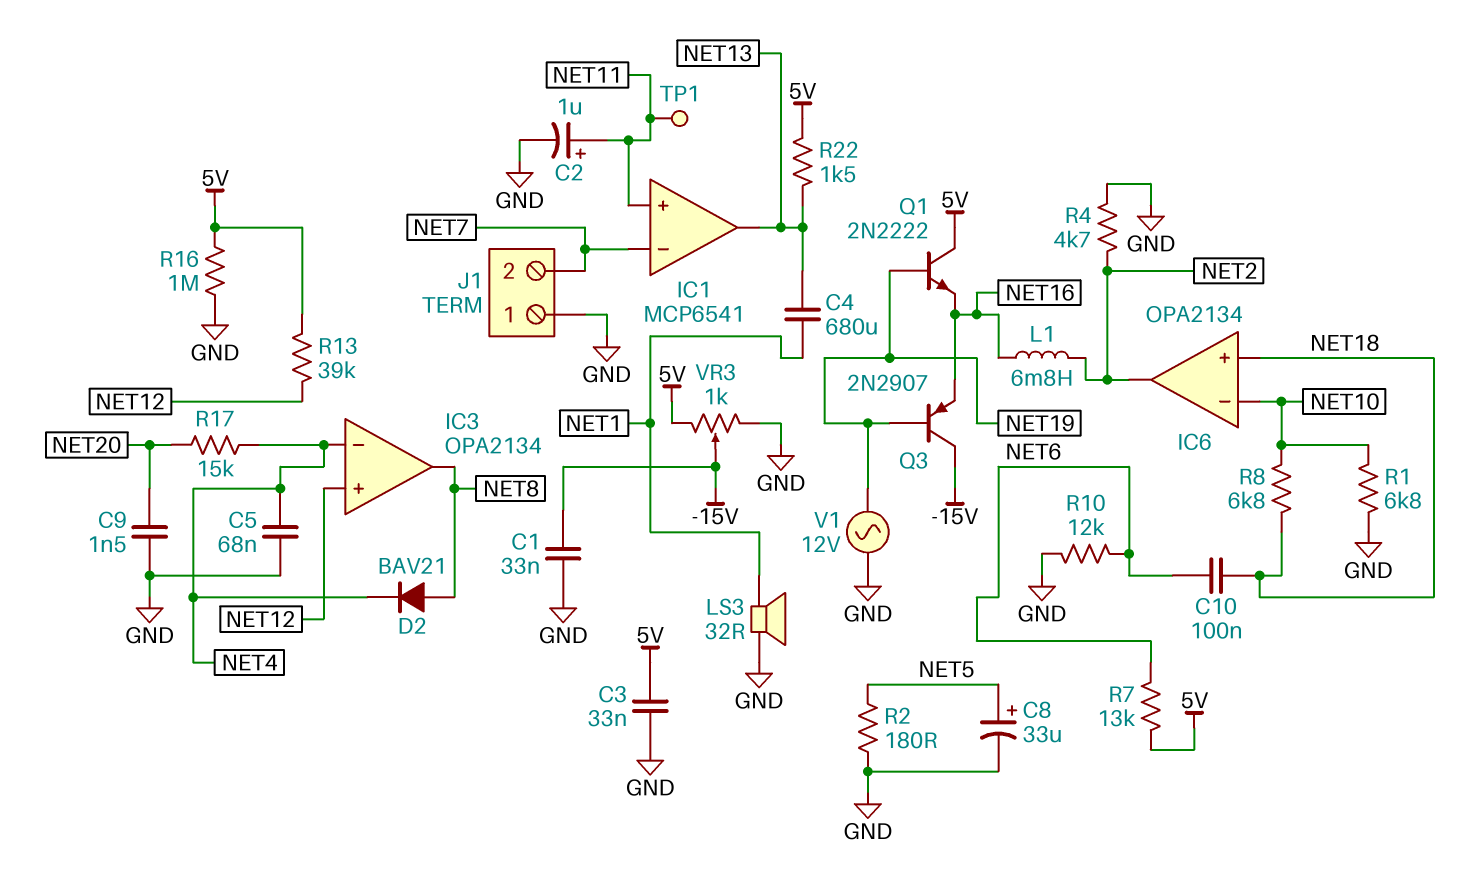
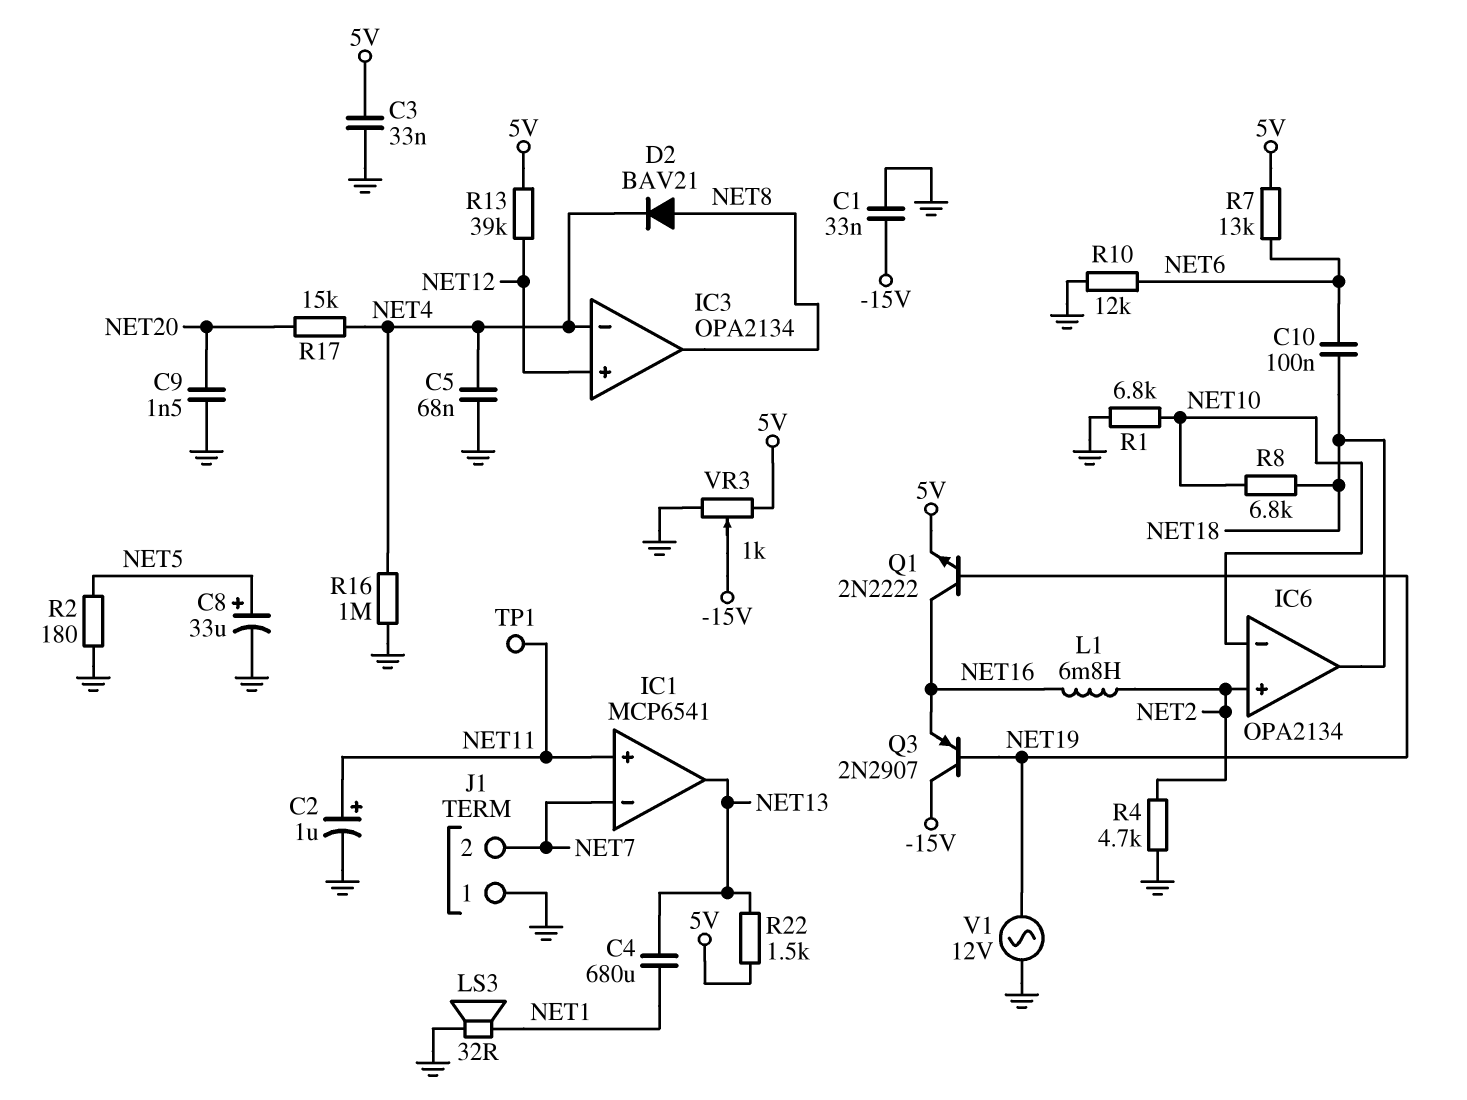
IC6 pin in+: NET18 -> NET2
IC6 pin out: NET2 -> NET18
Q1: NPN 2N2222 (B NET19, C 5V, E NET16) -> NPN 2N2222 (B NET19, C NET16, E 5V)
R16: 1M (5V, GND) -> 1M (GND, NET4)

